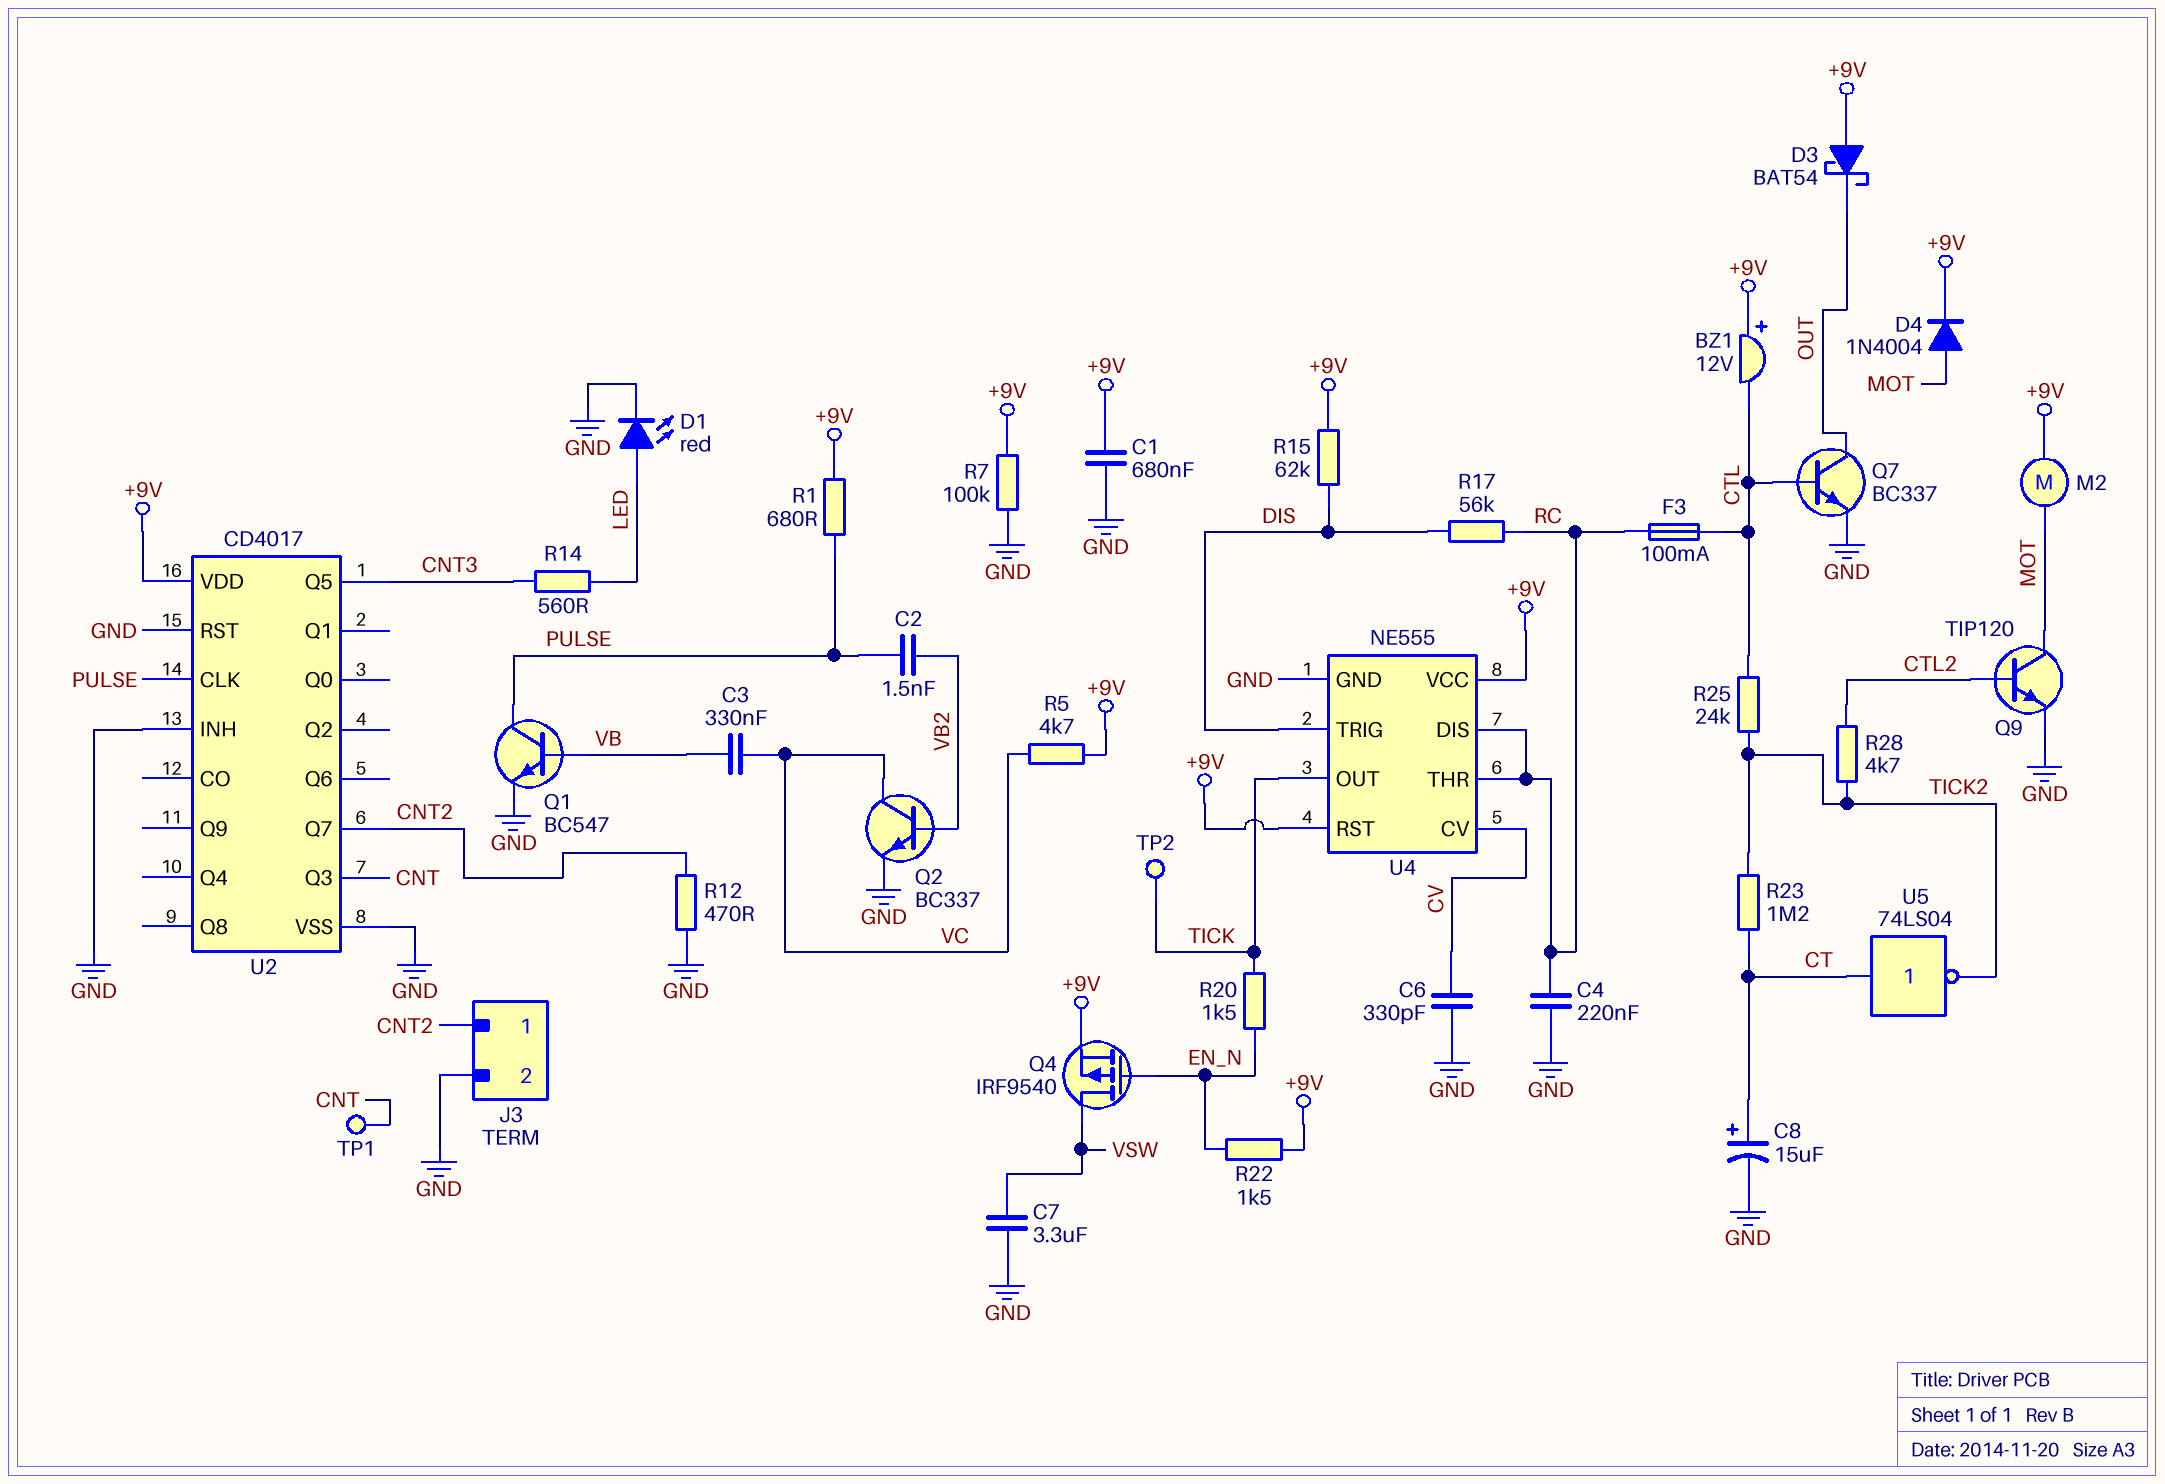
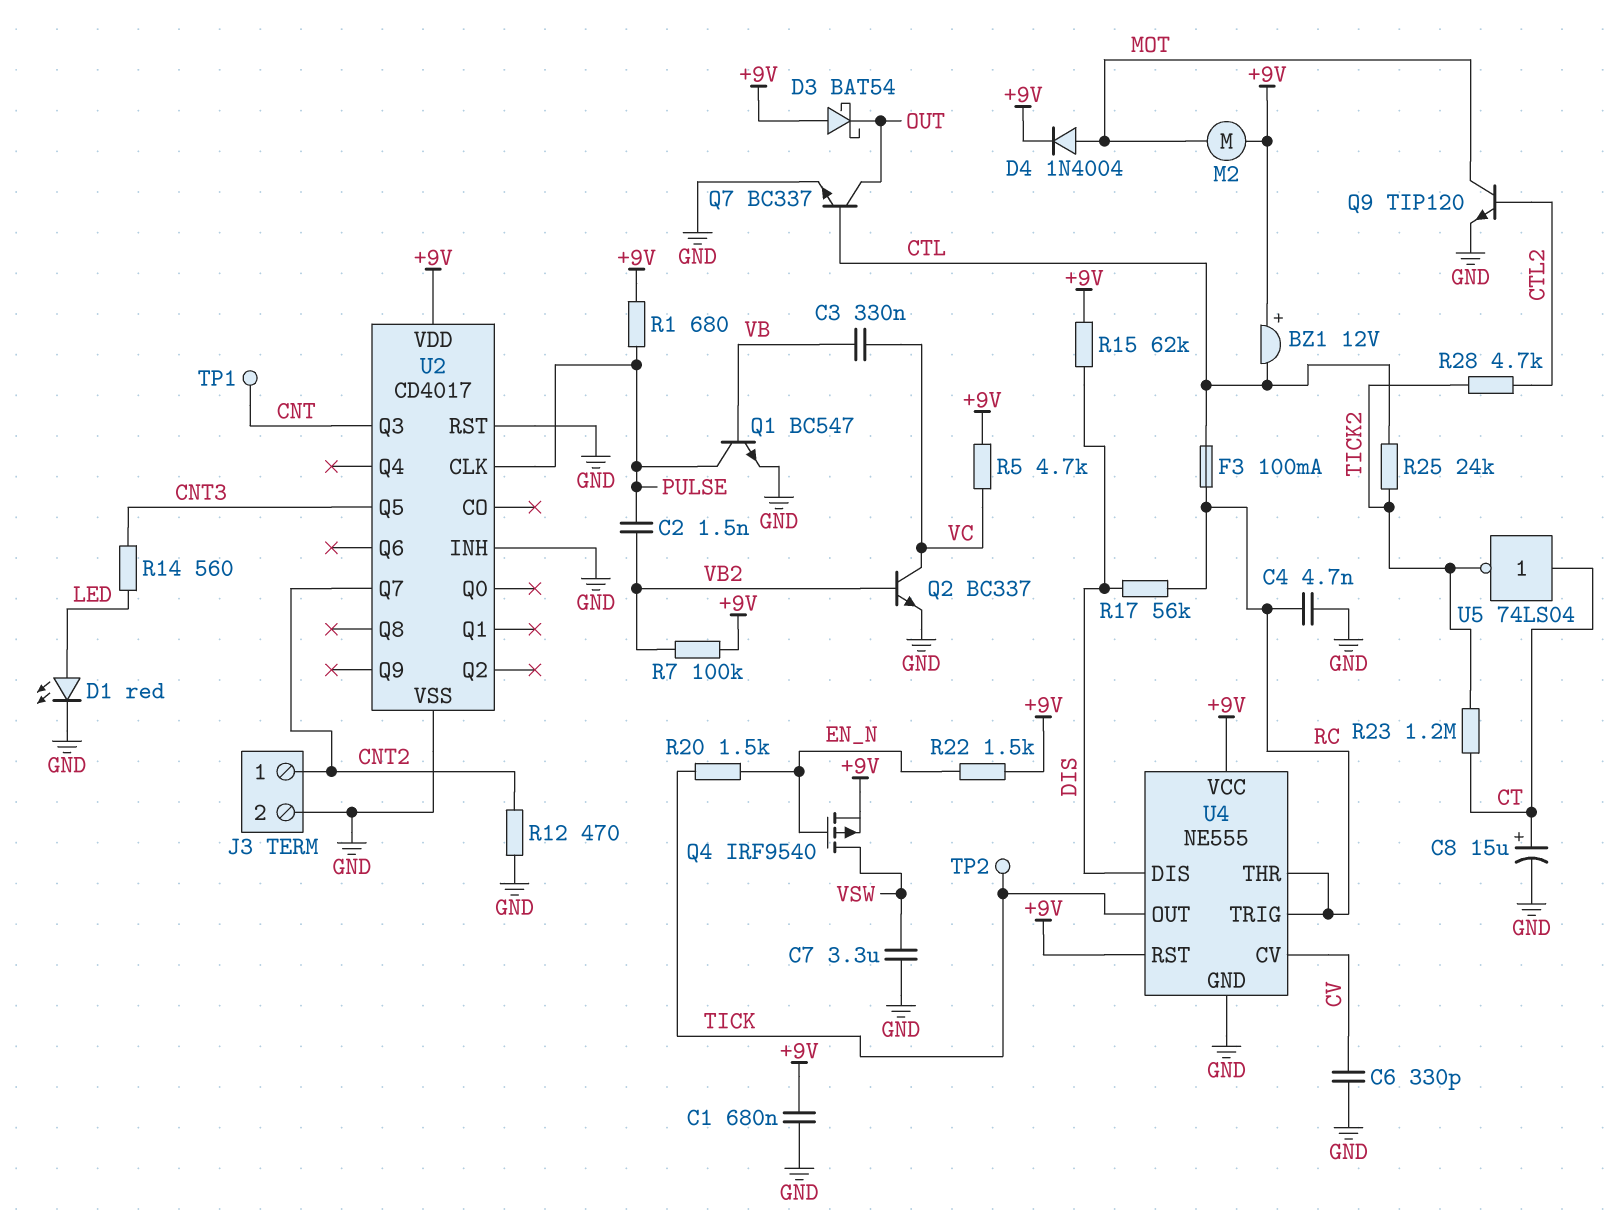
C4: 220nF (GND, RC) -> 4.7nF (GND, RC)
R7: 100k (+9V, GND) -> 100k (+9V, VB2)
U4 pin DIS: RC -> DIS
U4 pin TRIG: DIS -> RC

